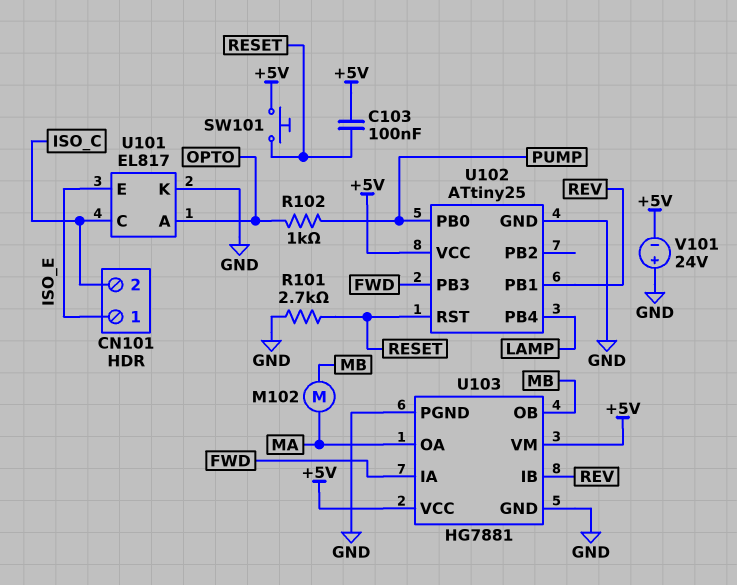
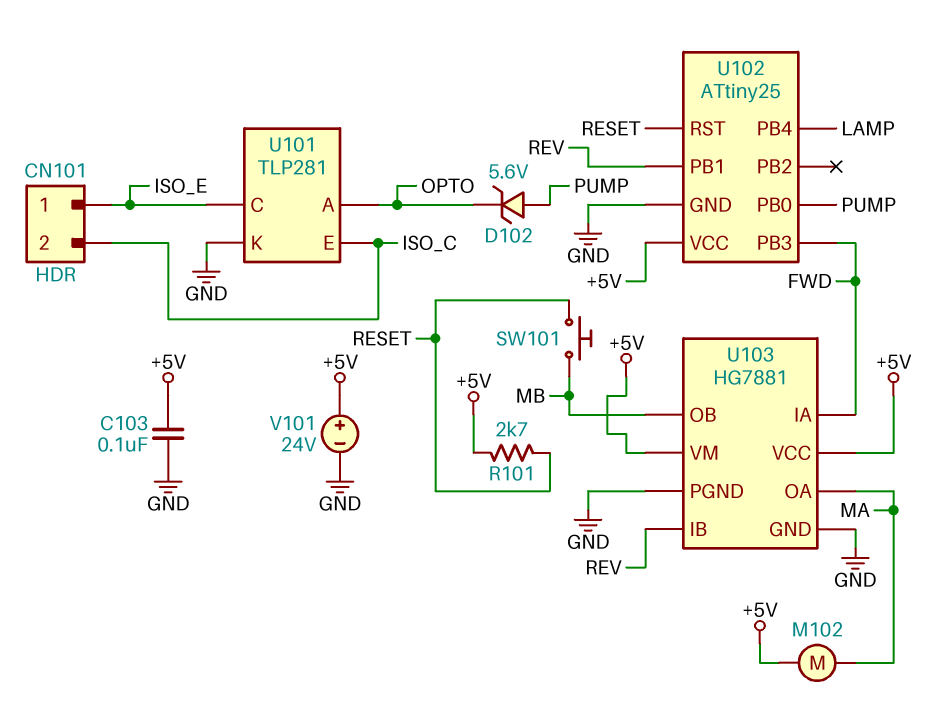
C103: 100nF (+5V, RESET) -> 100nF (+5V, GND)
D102: none -> zener 5.6V (A PUMP, K OPTO)
M102: motor (MA, MB) -> motor (+5V, MA)
R101: 2.7k (GND, RESET) -> 2.7k (+5V, RESET)
R102: 1k (OPTO, PUMP) -> none
SW101: button (+5V, RESET) -> button (MB, RESET)
U101: EL817 -> TLP281
U101 pin C: ISO_C -> ISO_E
U101 pin E: ISO_E -> ISO_C
V101: 24V (plus GND, minus +5V) -> 24V (plus +5V, minus GND)

